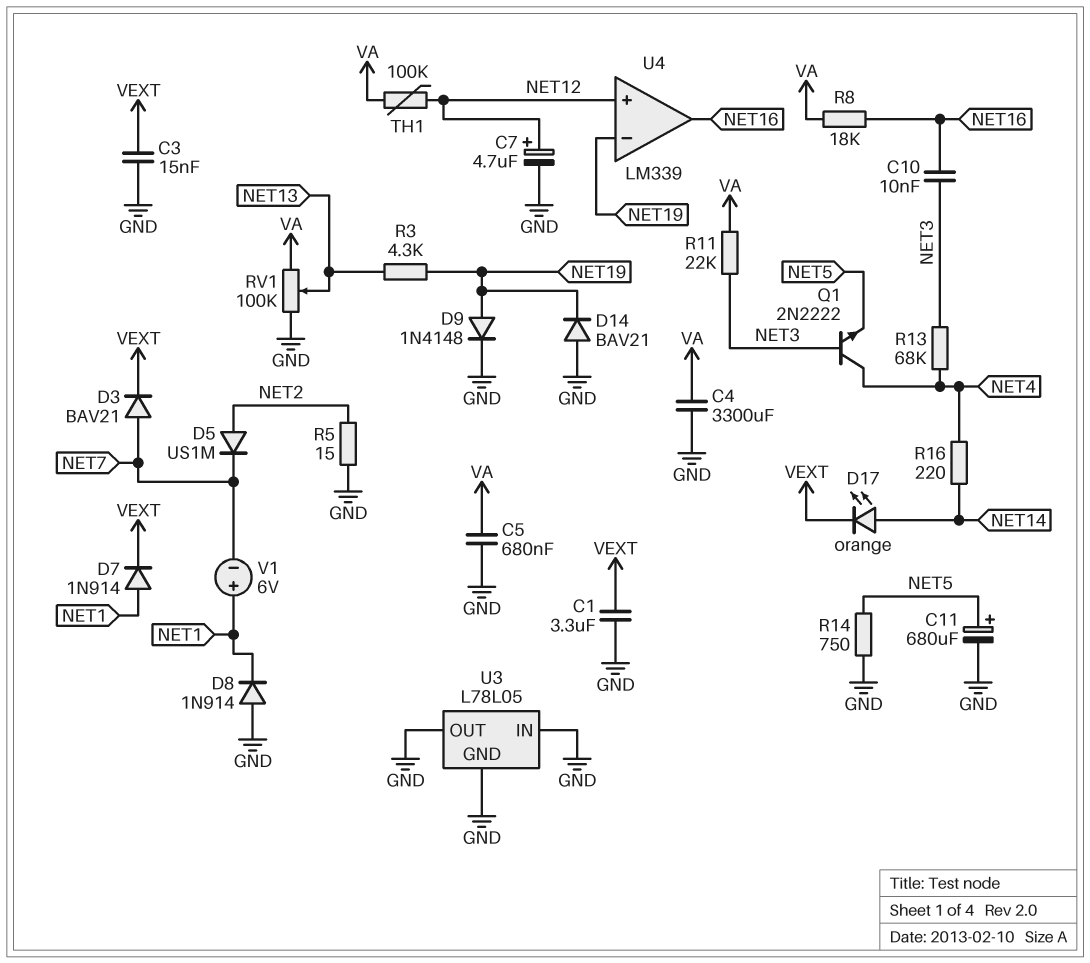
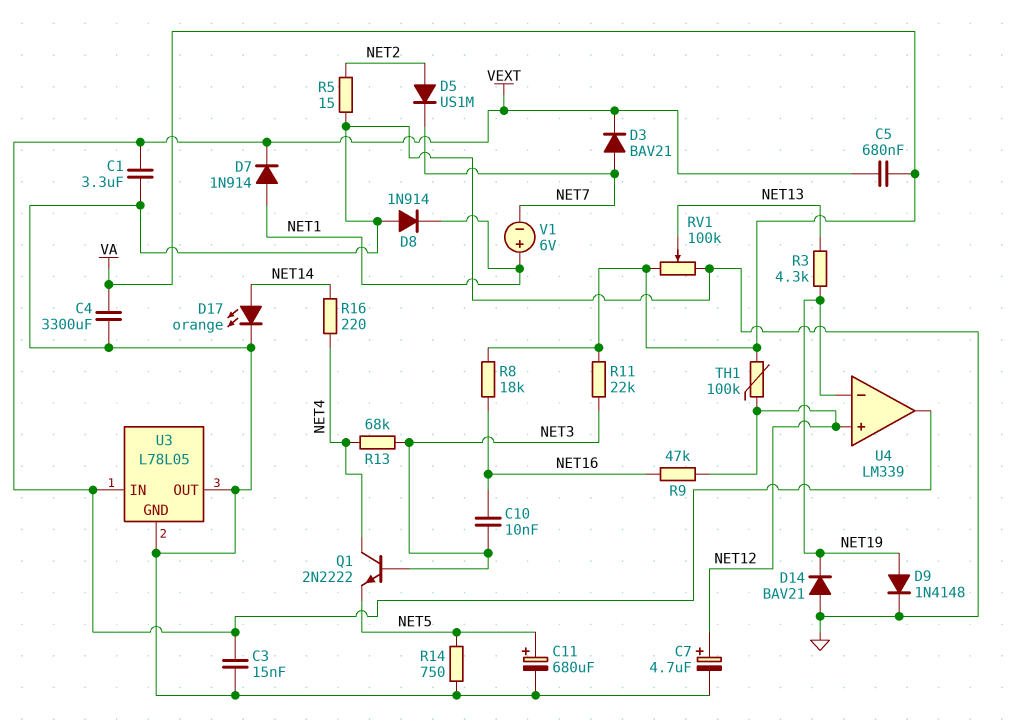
C5: 680nF (GND, VA) -> 680nF (VA, VEXT)
D17: LED orange (A NET14, K VEXT) -> LED orange (A NET14, K GND)
R9: none -> 47k (NET12, NET16)
U3 pin IN: GND -> VEXT
U4 pin out: NET16 -> VEXT

